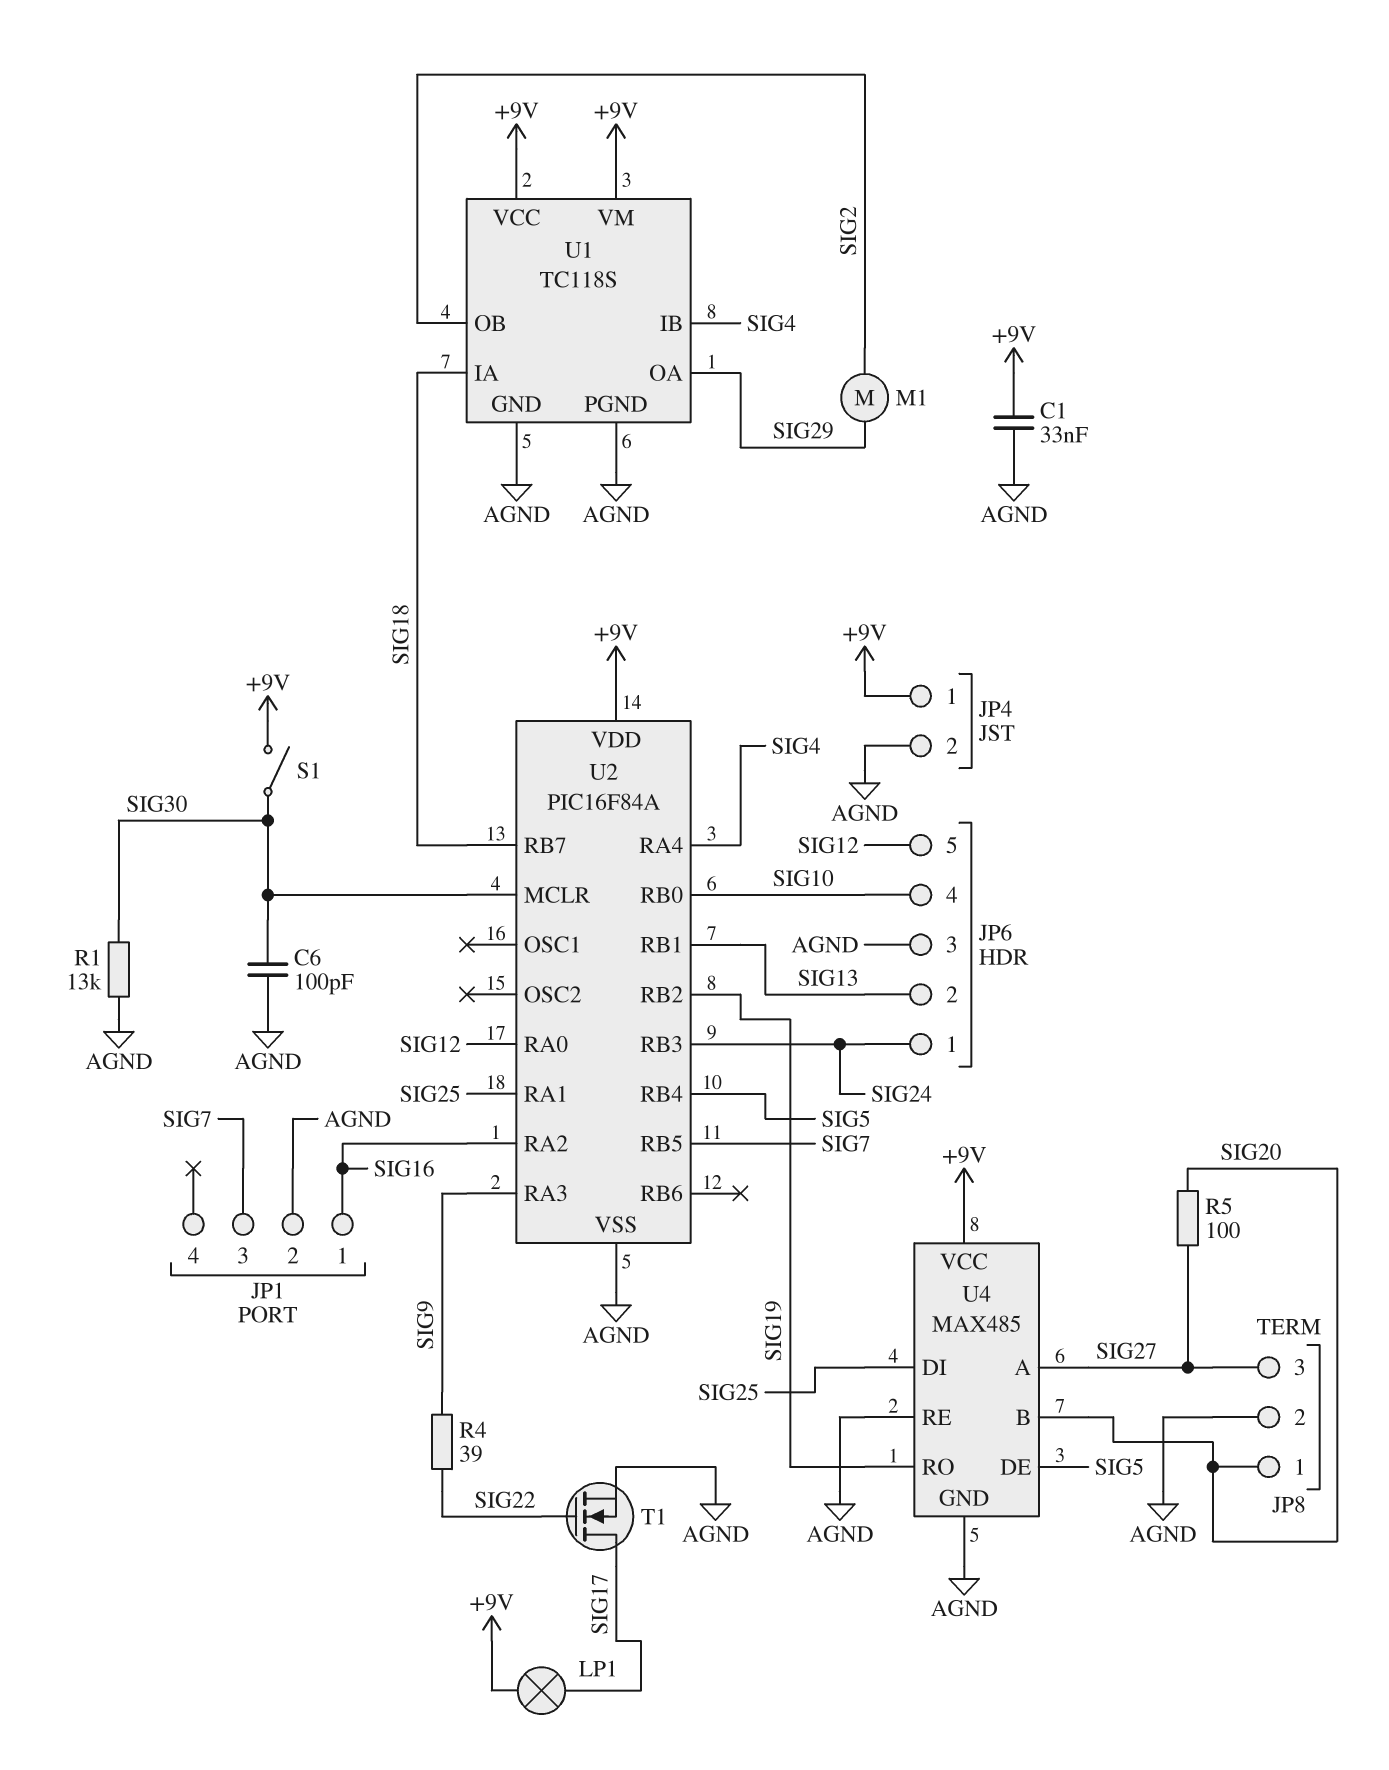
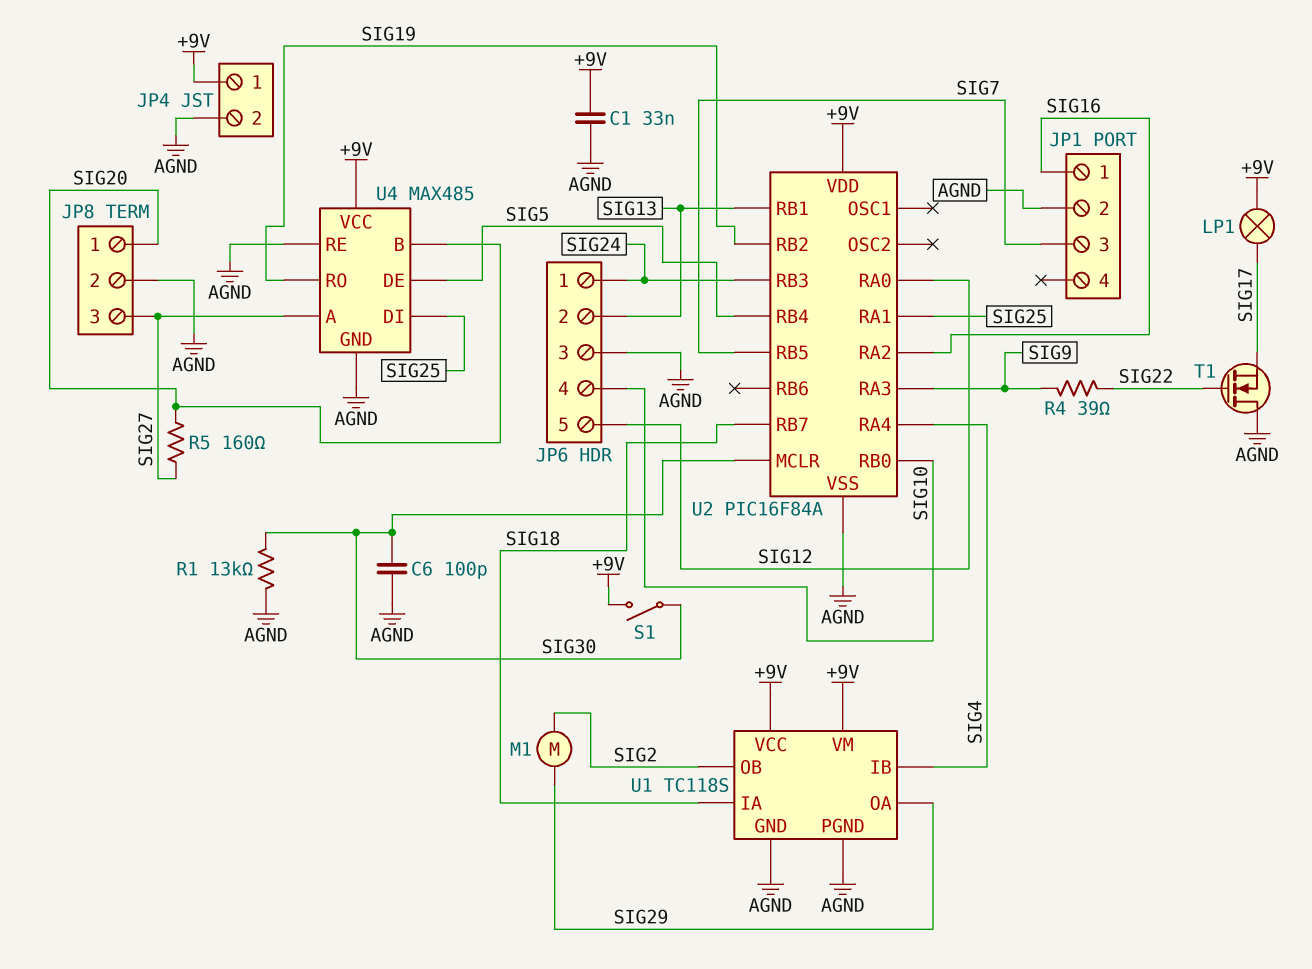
R5: 100 (SIG20, SIG27) -> 160 (SIG20, SIG27)
T1: NMOS (G SIG22, D SIG17, S AGND) -> NMOS (G SIG22, D AGND, S SIG17)

